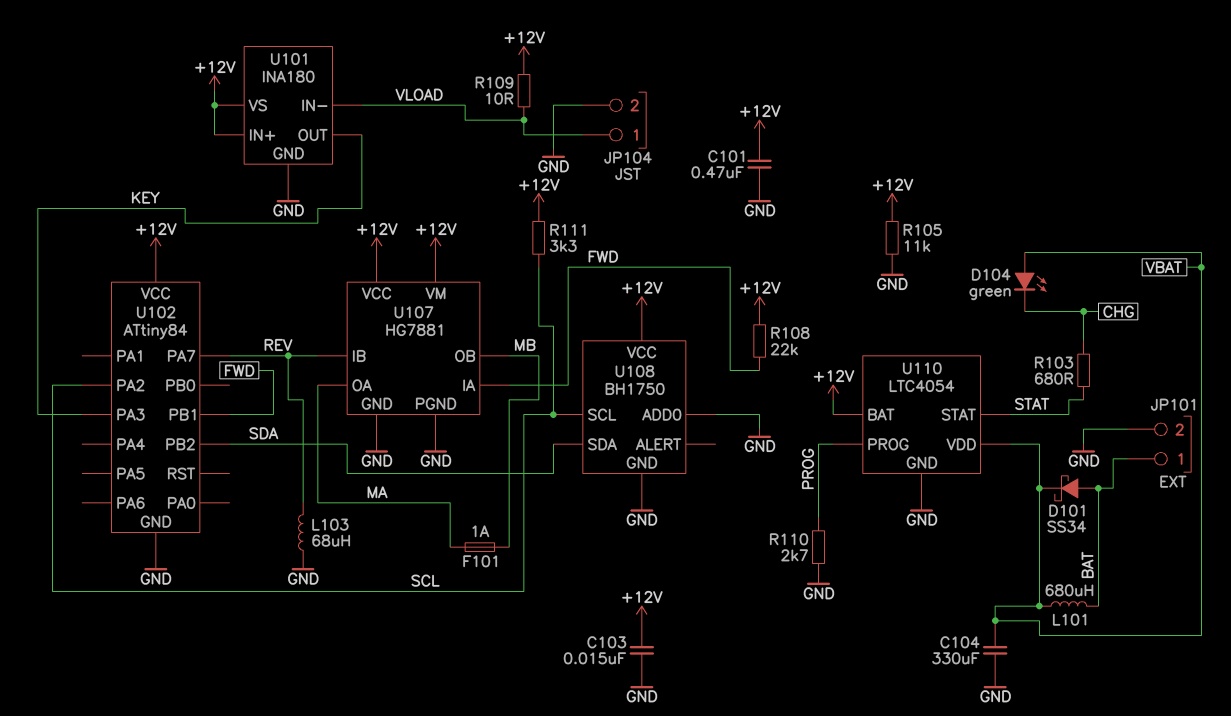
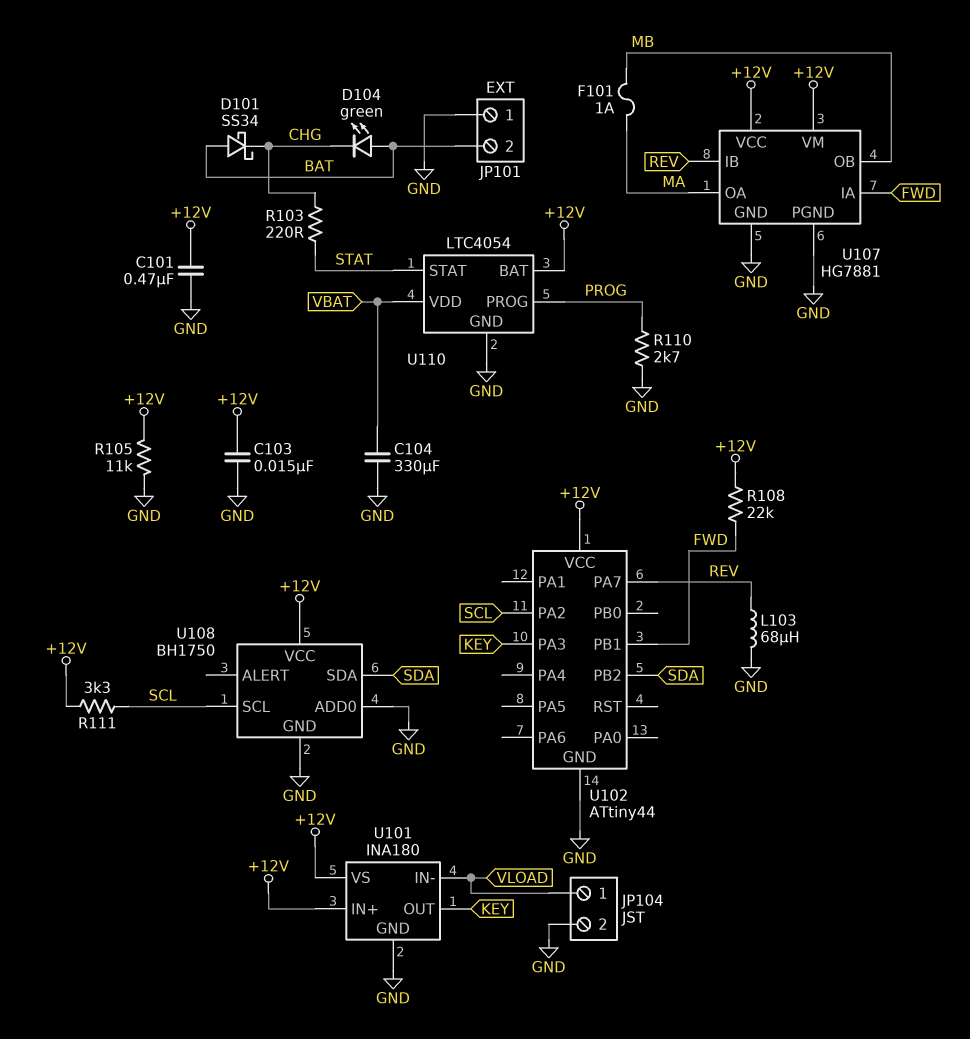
D101: schottky SS34 (A BAT, K VBAT) -> schottky SS34 (A BAT, K CHG)
D104: LED green (A VBAT, K CHG) -> LED green (A BAT, K CHG)
JP101 pin 1: BAT -> GND
JP101 pin 2: GND -> BAT
L101: 680uH (BAT, VBAT) -> none
R103: 680 (CHG, STAT) -> 220 (CHG, STAT)
R109: 10 (+12V, VLOAD) -> none
U102: ATtiny84 -> ATtiny44

